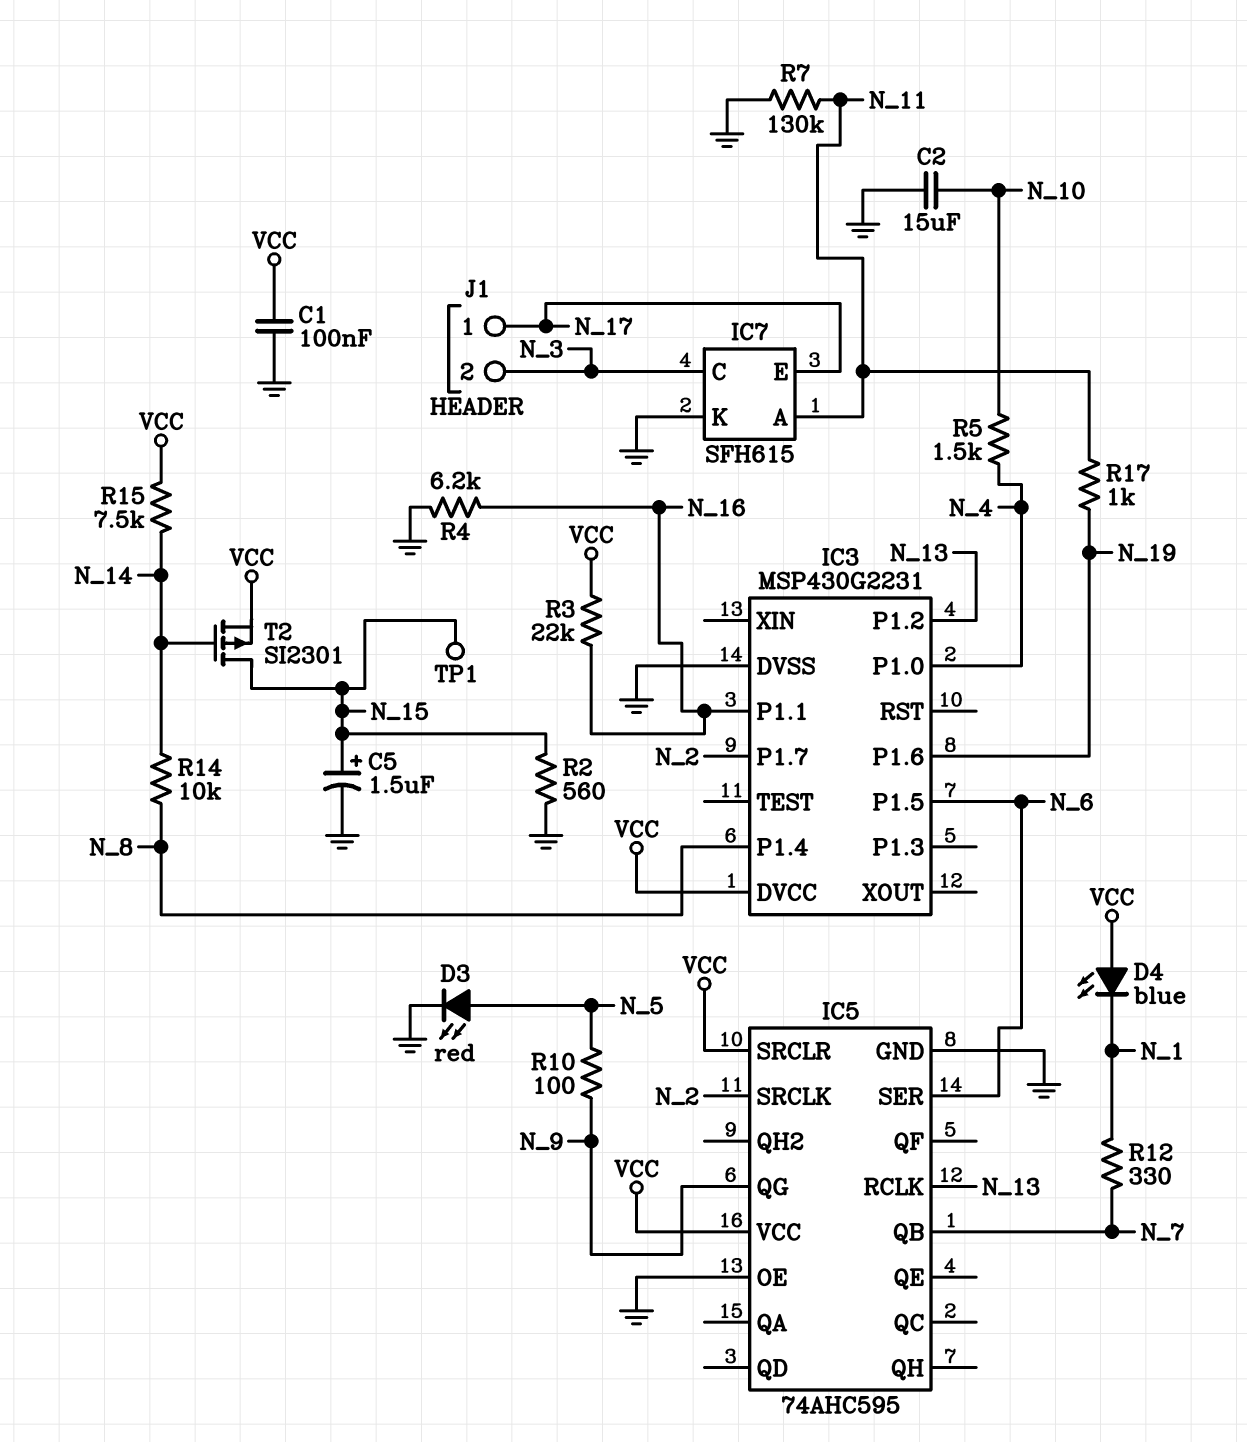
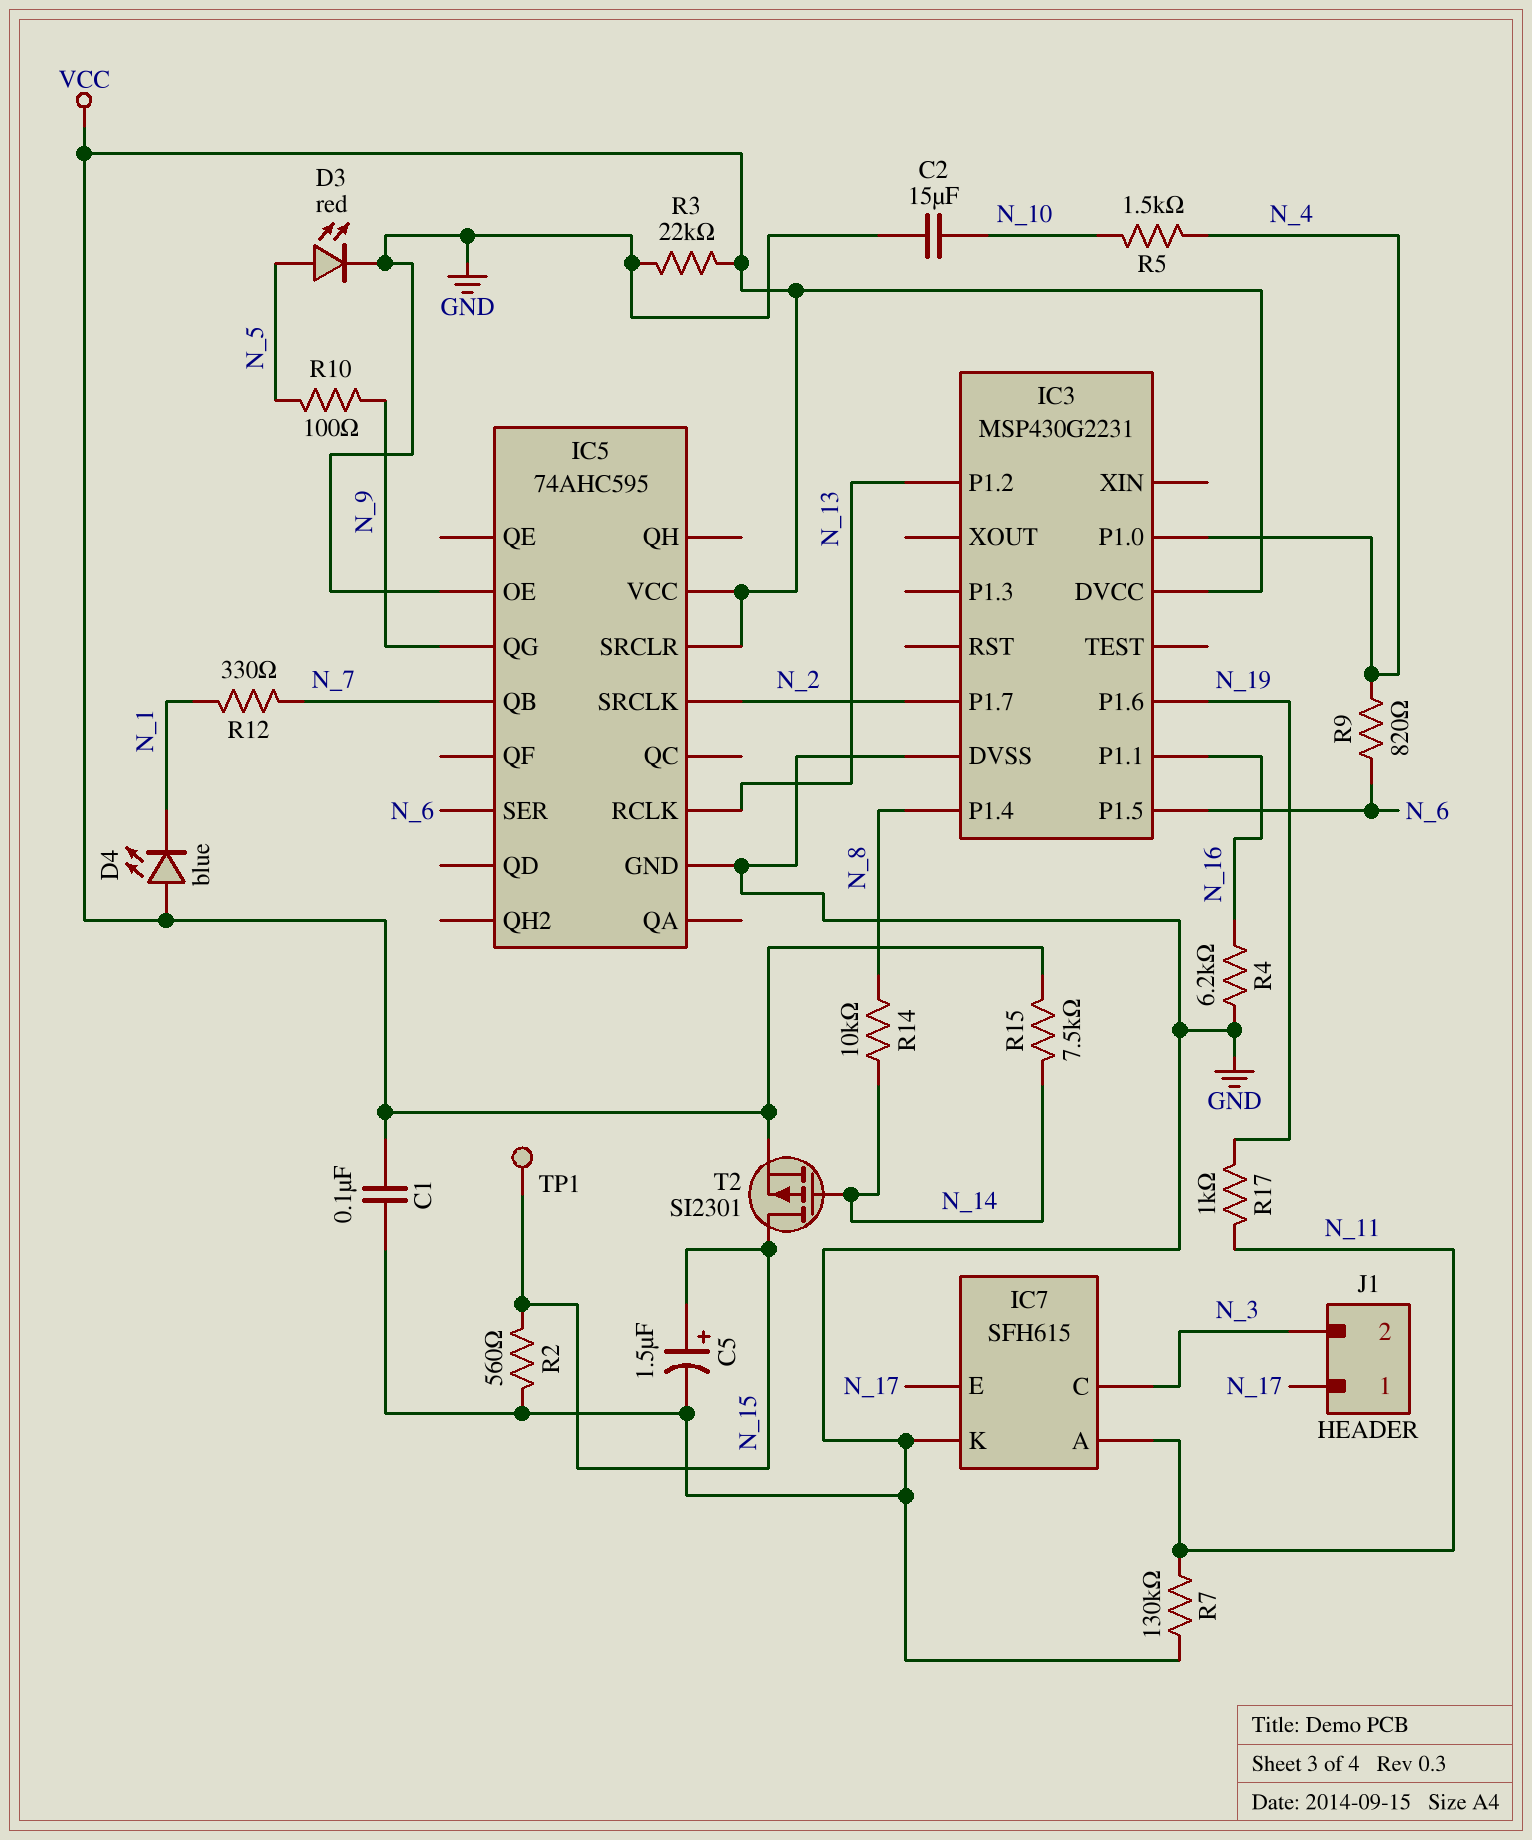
R3: 22k (N_16, VCC) -> 22k (GND, VCC)
R9: none -> 820 (N_4, N_6)

